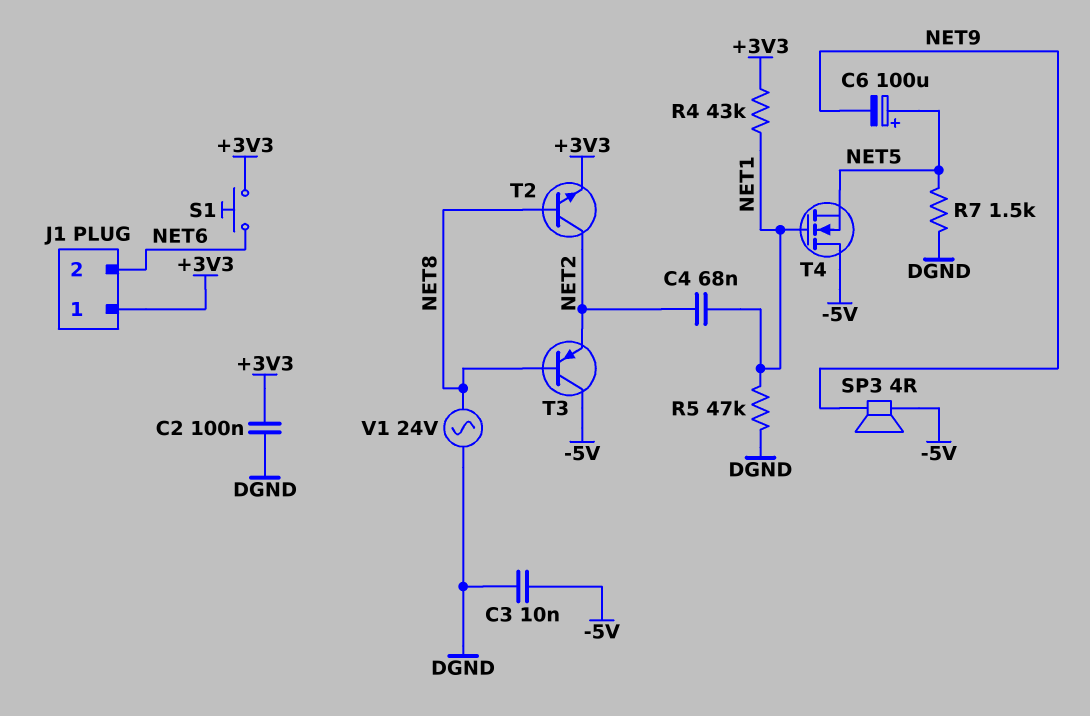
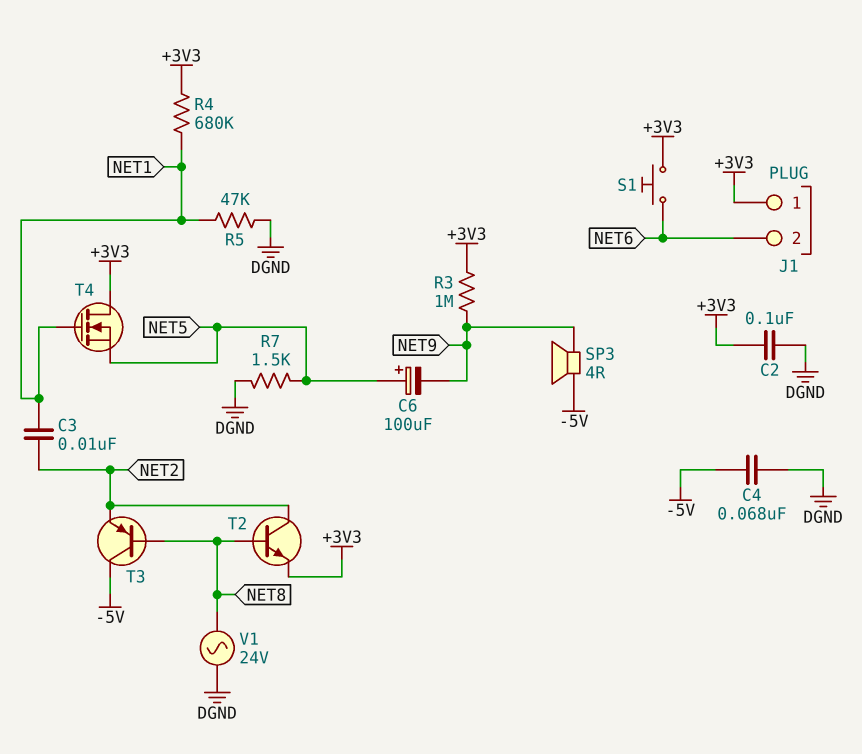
C3: 10nF (-5V, DGND) -> 10nF (NET1, NET2)
C4: 68nF (NET1, NET2) -> 68nF (-5V, DGND)
R3: none -> 1M (+3V3, NET9)
R4: 43k (+3V3, NET1) -> 680k (+3V3, NET1)
T4: NMOS (G NET1, D -5V, S NET5) -> NMOS (G NET1, D +3V3, S NET5)

